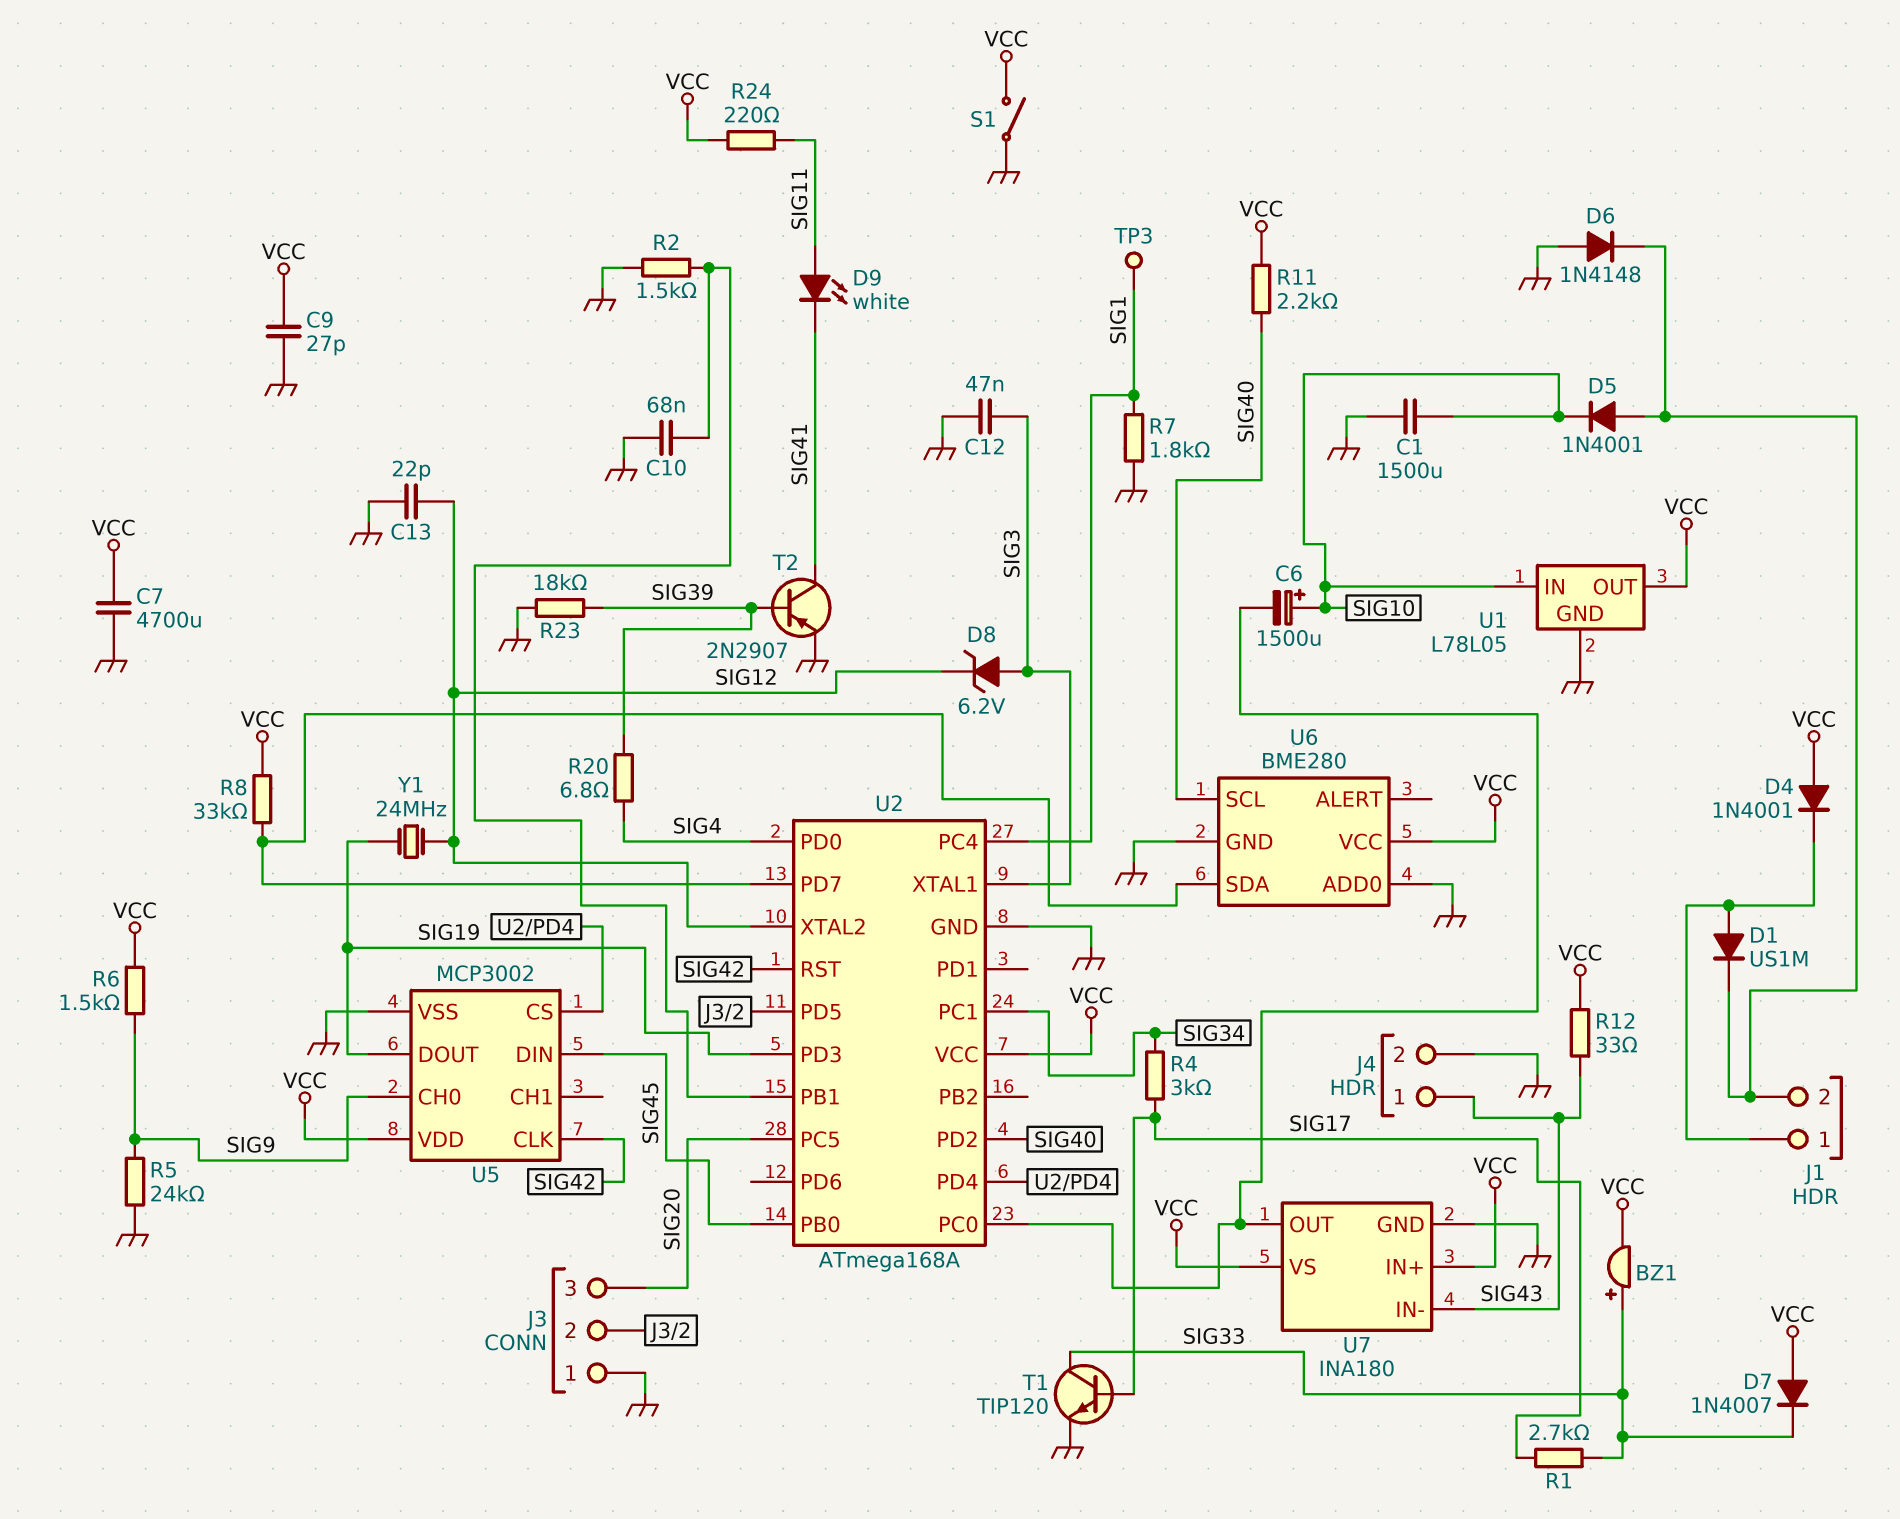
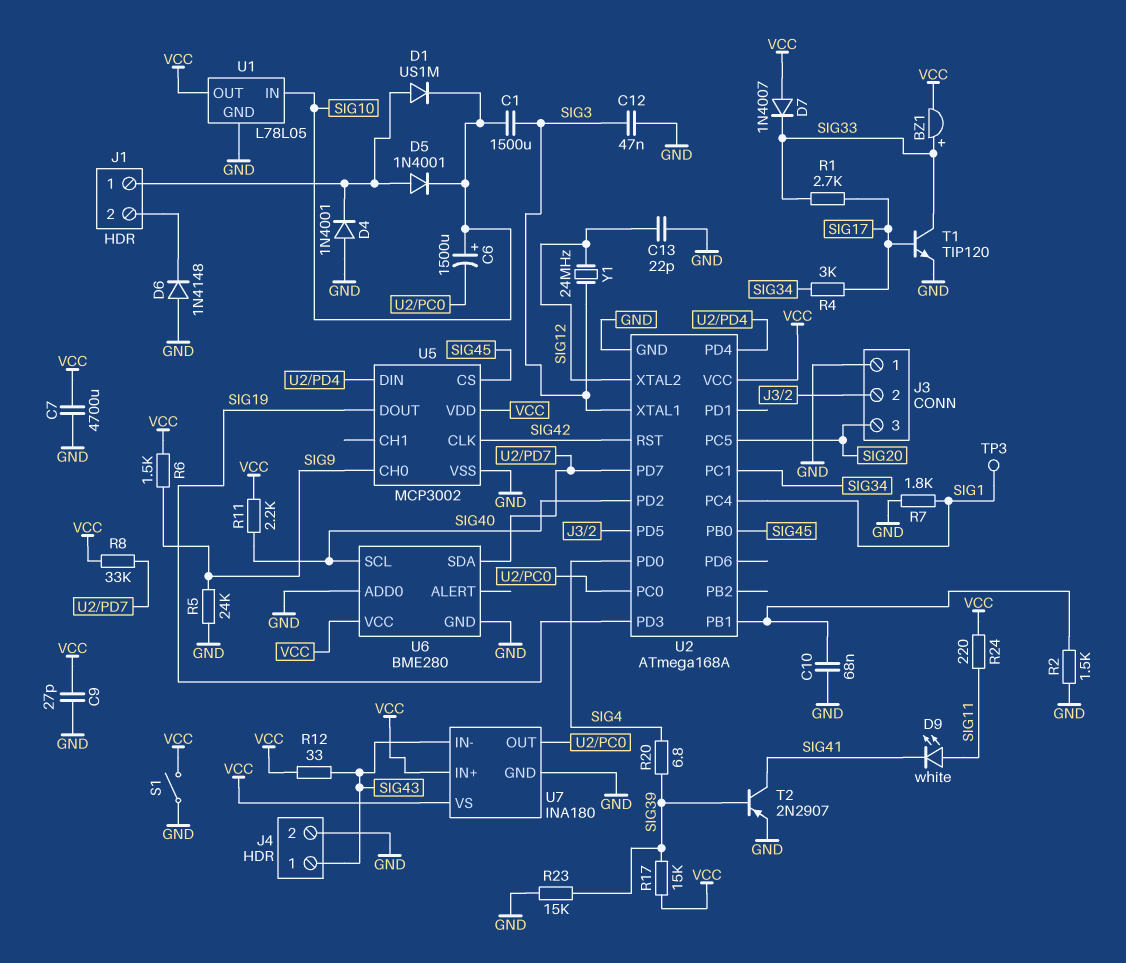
C1: 1500uF (GND, SIG10) -> 1500uF (SIG3, SIG10)
D1: diode US1M (A J1/1, K J1/2) -> diode US1M (A J1/1, K SIG10)
D4: diode 1N4001 (A VCC, K J1/1) -> diode 1N4001 (A GND, K J1/1)
D5: diode 1N4001 (A J1/2, K SIG10) -> diode 1N4001 (A J1/1, K SIG10)
D8: zener 6.2V (A SIG3, K SIG12) -> none
R17: none -> 15k (SIG39, VCC)
R23: 18k (GND, SIG39) -> 15k (GND, SIG39)
U5 pin CS: U2/PD4 -> SIG45
U5 pin DIN: SIG45 -> U2/PD4
Y1: 24MHz (SIG12, SIG19) -> 24MHz (SIG3, SIG12)

